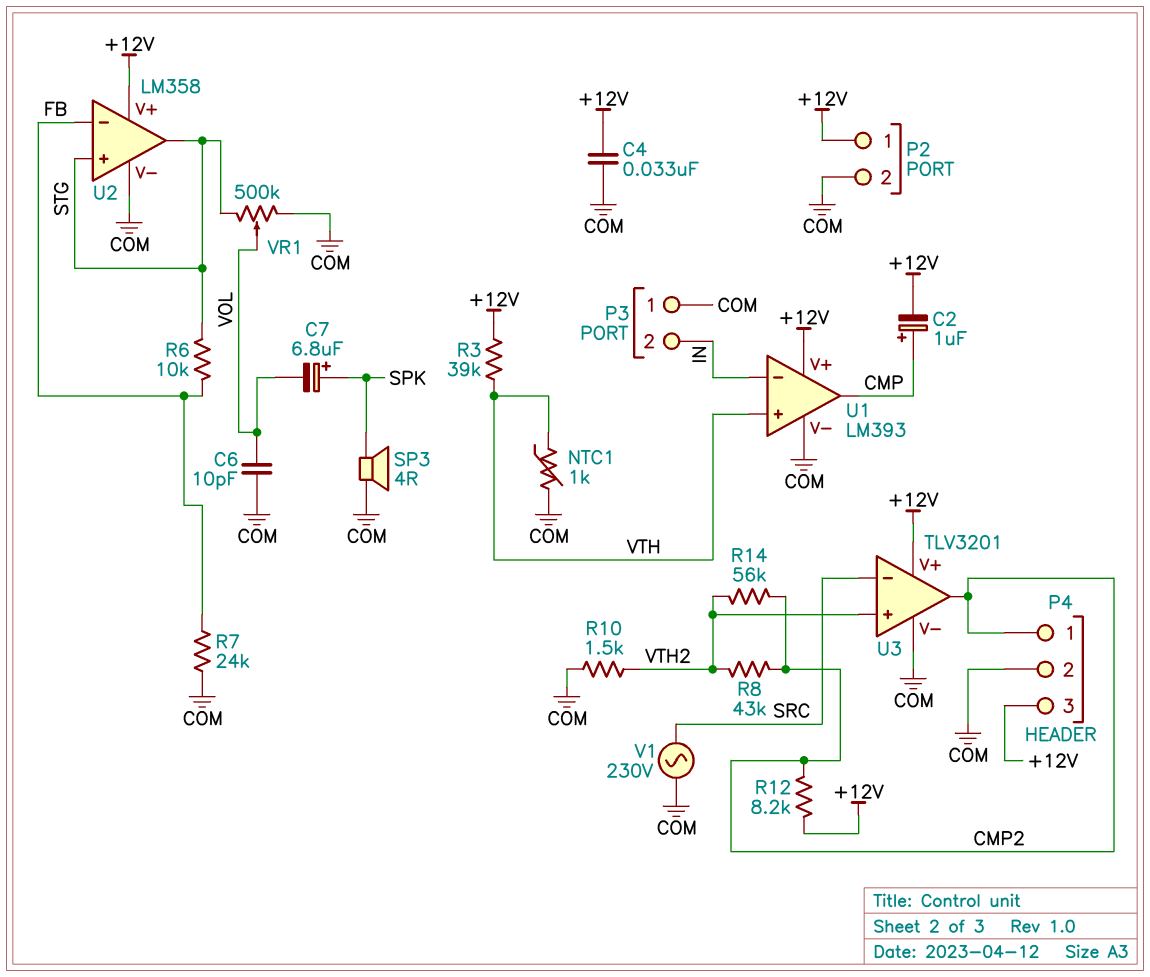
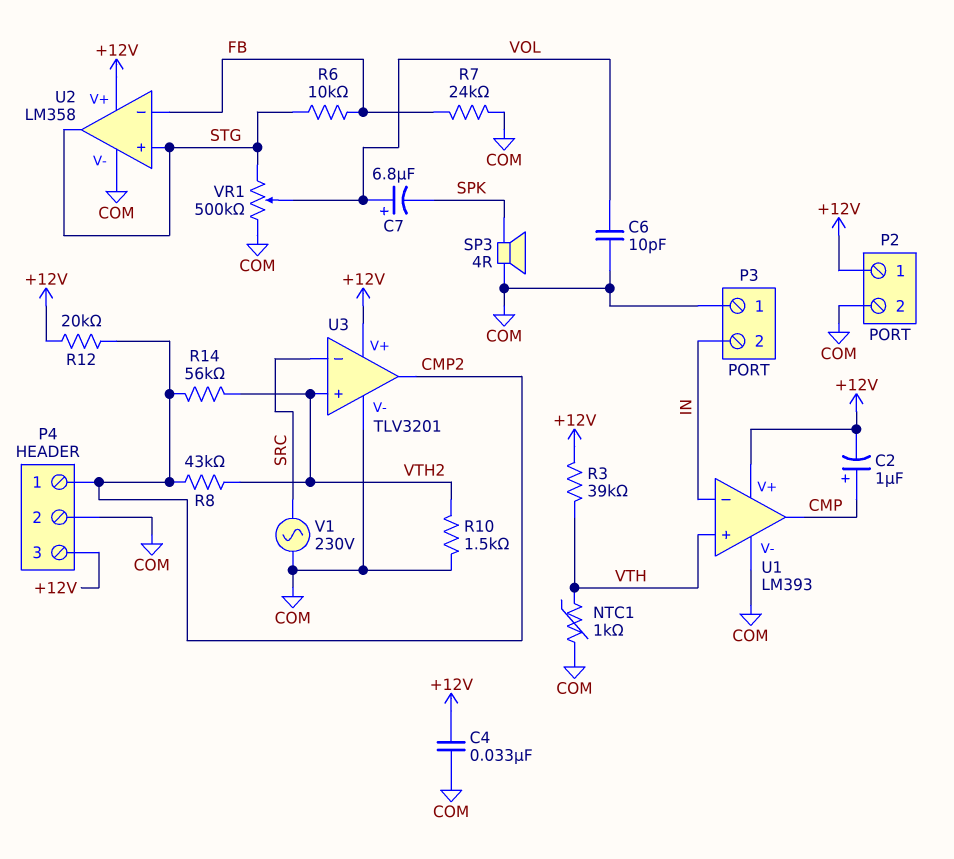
C7: 6.8uF (plus SPK, minus VOL) -> 6.8uF (plus VOL, minus SPK)
R12: 8.2k (+12V, CMP2) -> 20k (+12V, CMP2)

